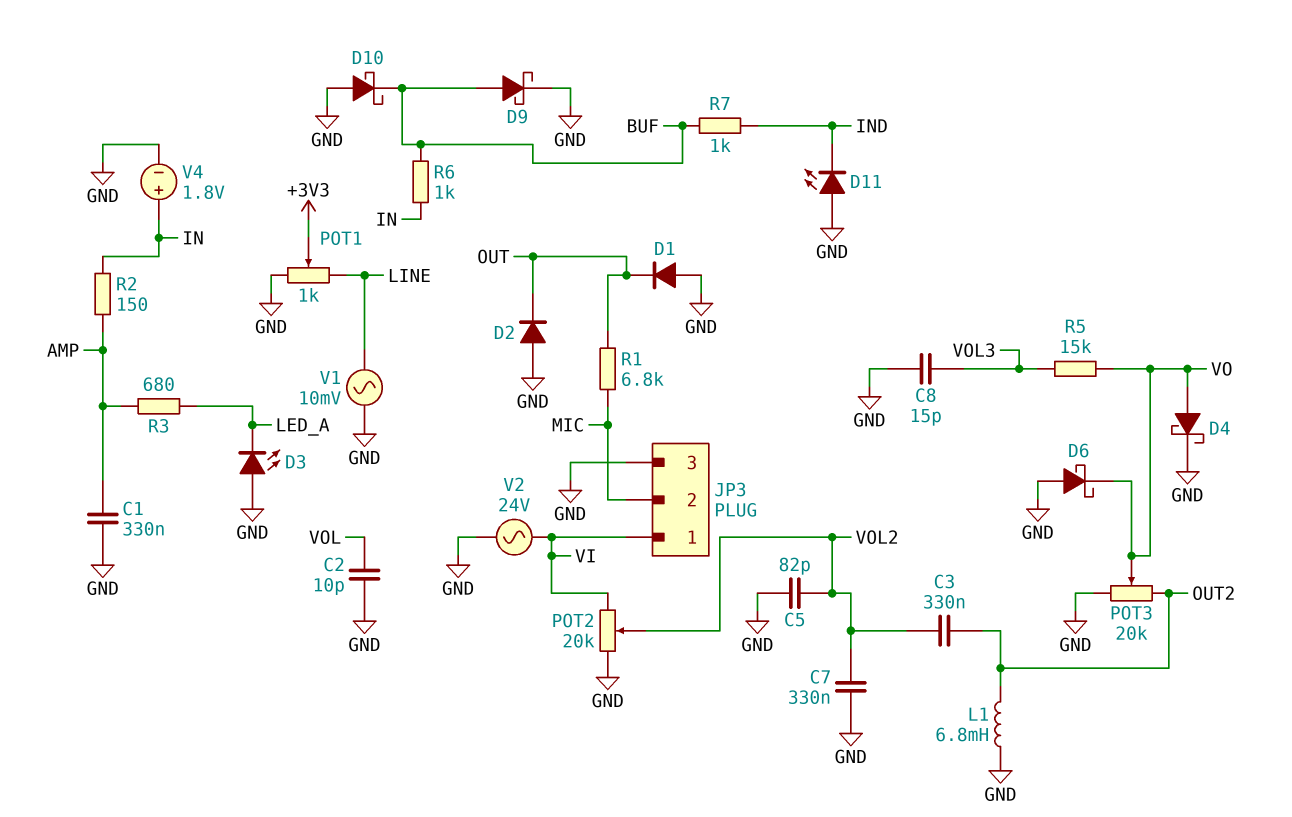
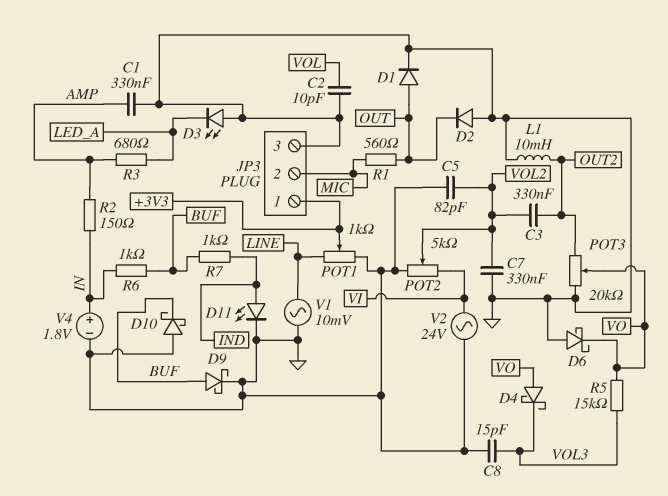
D1: diode (A GND, K OUT) -> diode (A OUT, K GND)
D4: schottky (A VO, K GND) -> schottky (A VO, K VOL3)
D11: LED (A GND, K IND) -> LED (A IND, K GND)
JP3 pin 1: VI -> +3V3
L1: 6.8mH (GND, OUT2) -> 10mH (GND, OUT2)
POT2: 20k (GND, VI, wiper VOL2) -> 5k (GND, VI, wiper VOL2)
R1: 6.8k (MIC, OUT) -> 560 (MIC, OUT)

